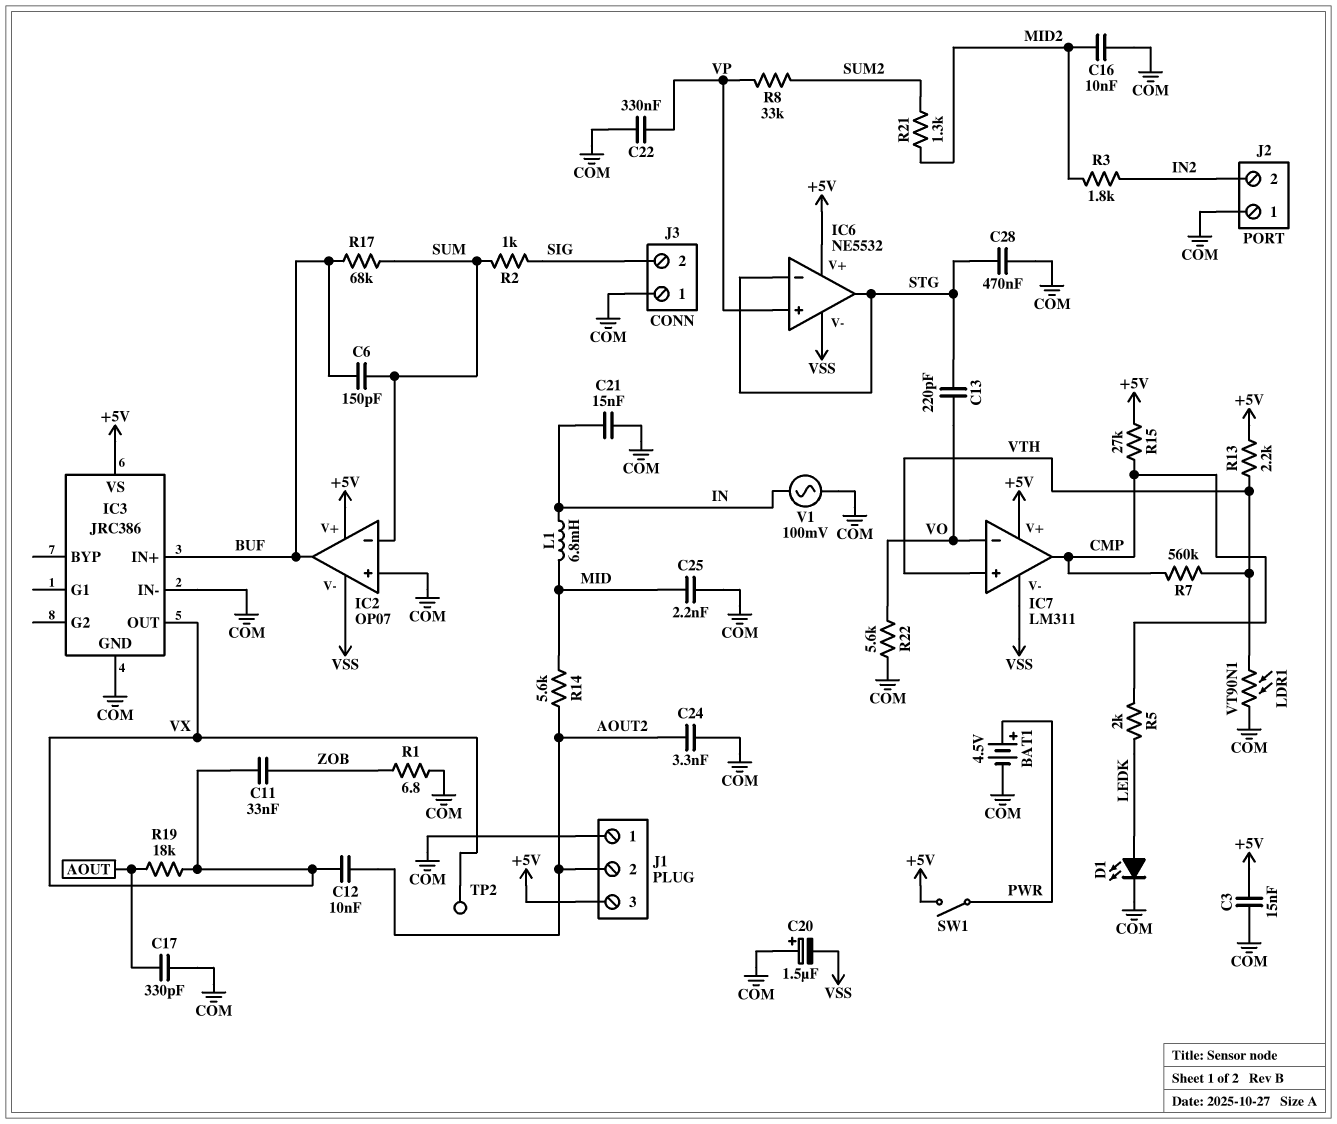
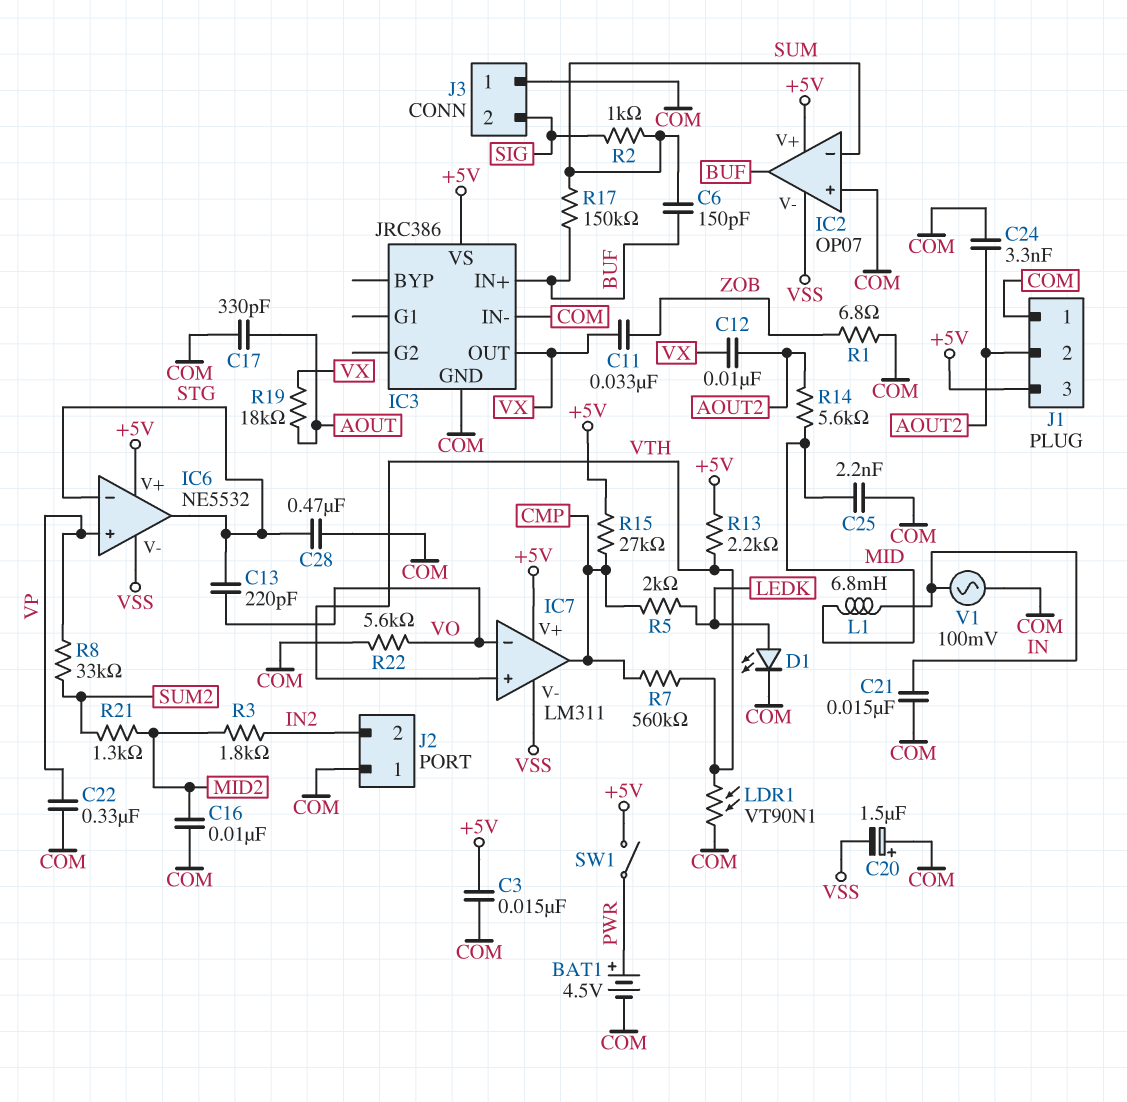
R17: 68k (BUF, SUM) -> 150k (BUF, SUM)
TP2: test point (VX) -> none

